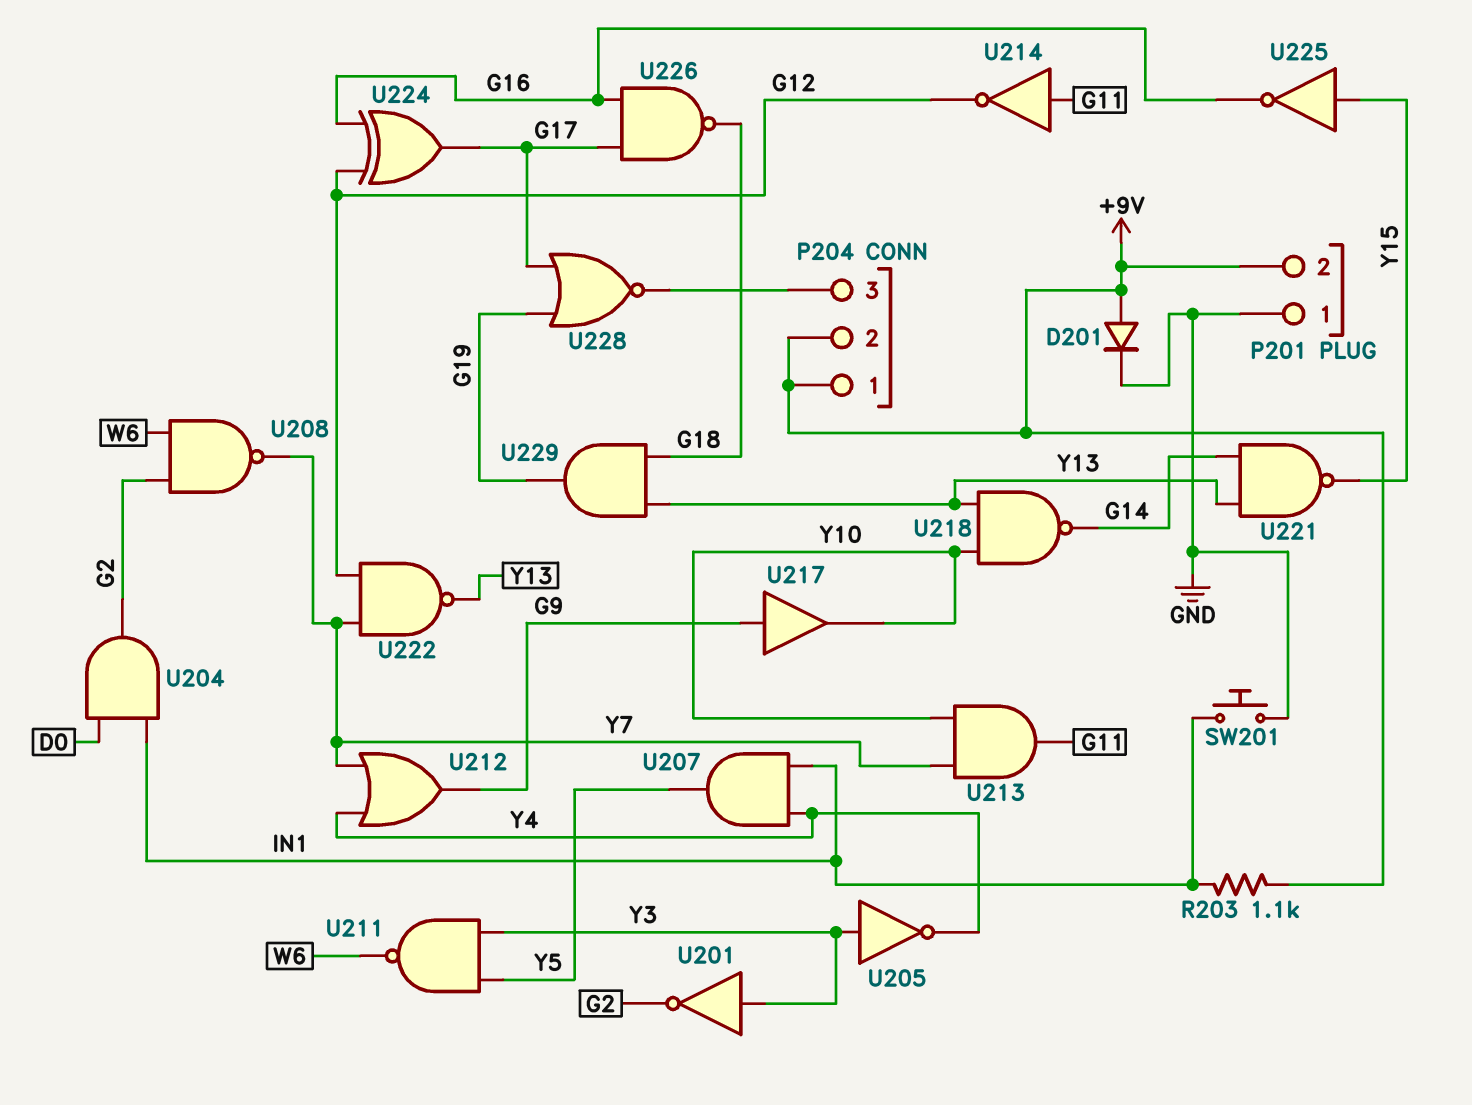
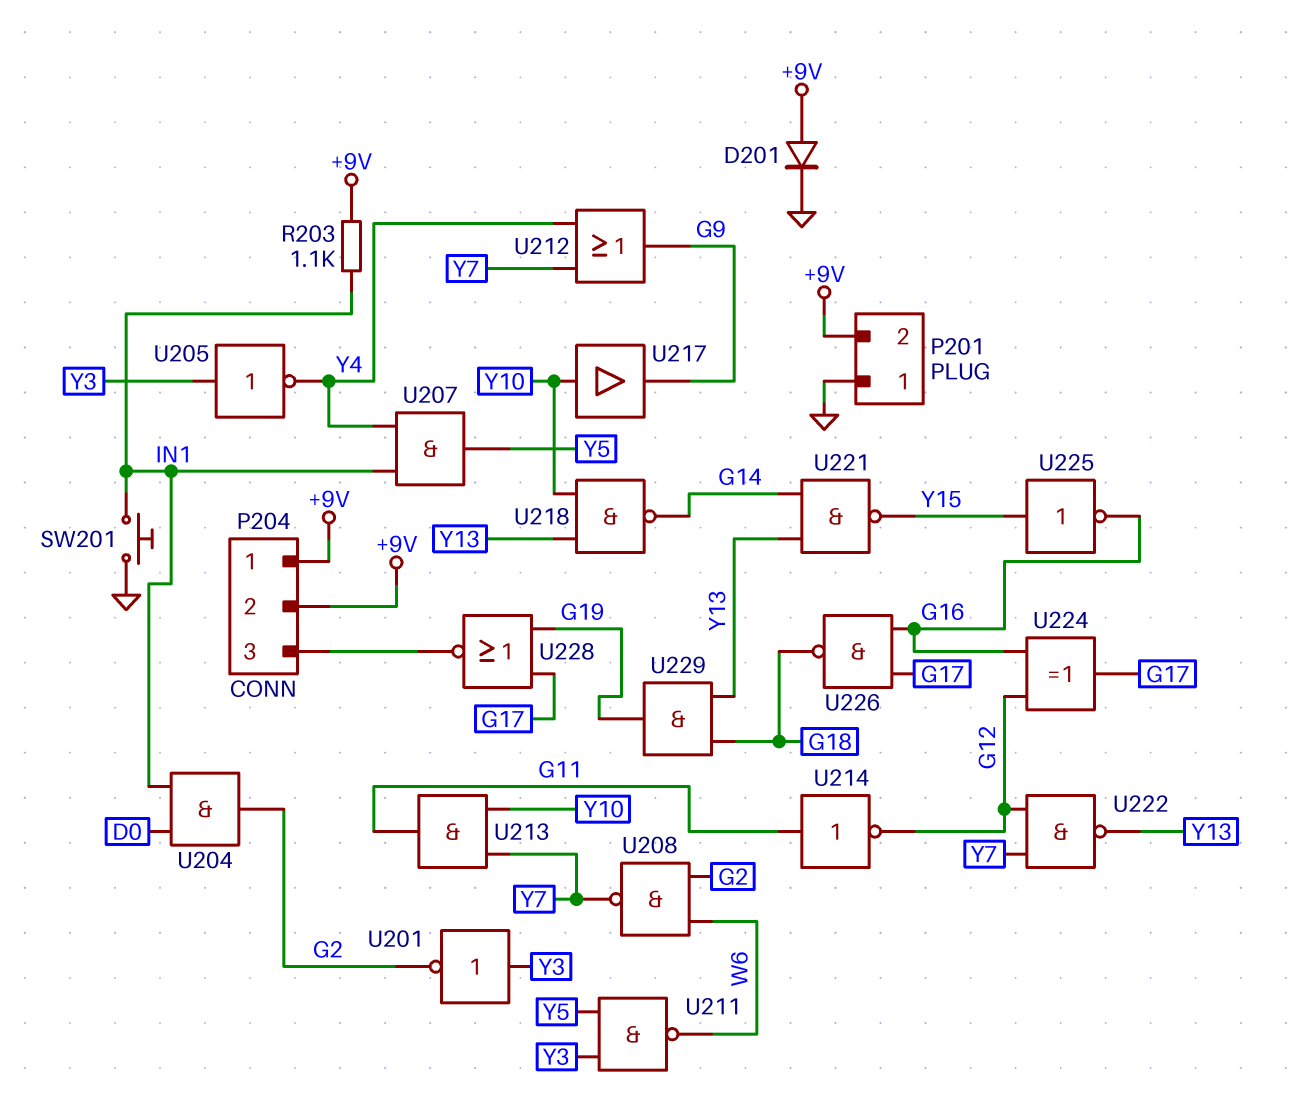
U217: buffer (in G9, out Y10) -> buffer (in Y10, out G9)

